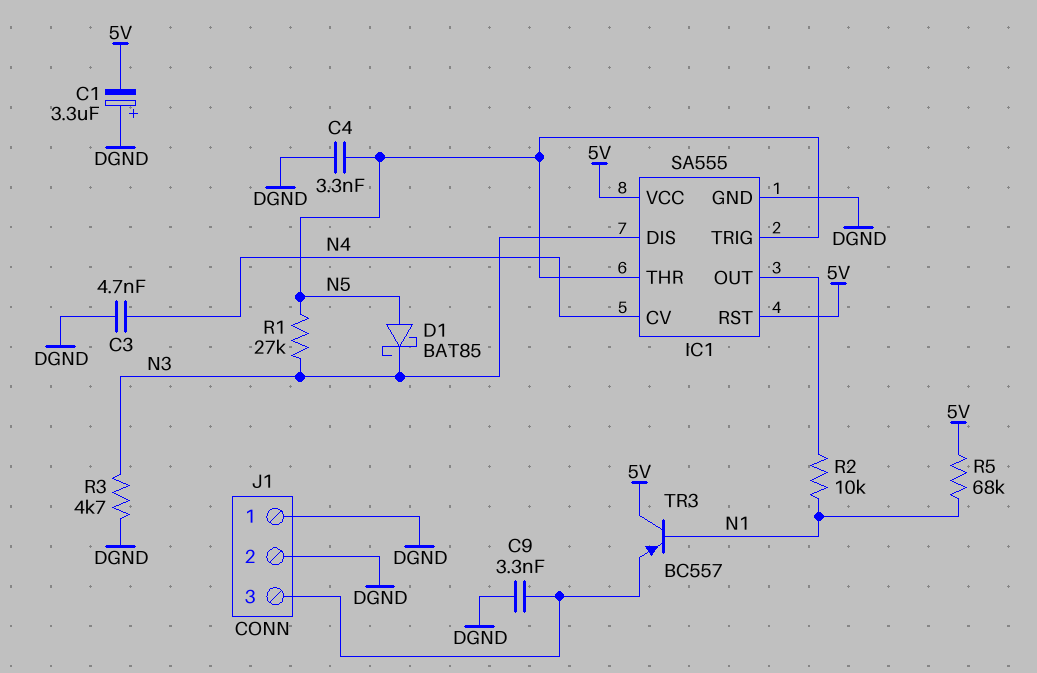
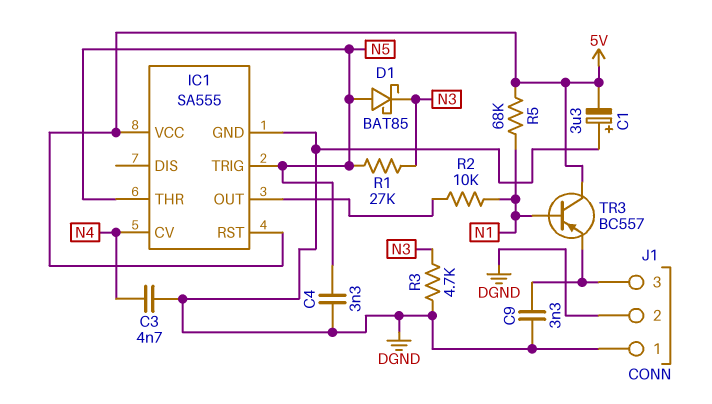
IC1 pin DIS: N3 -> none

